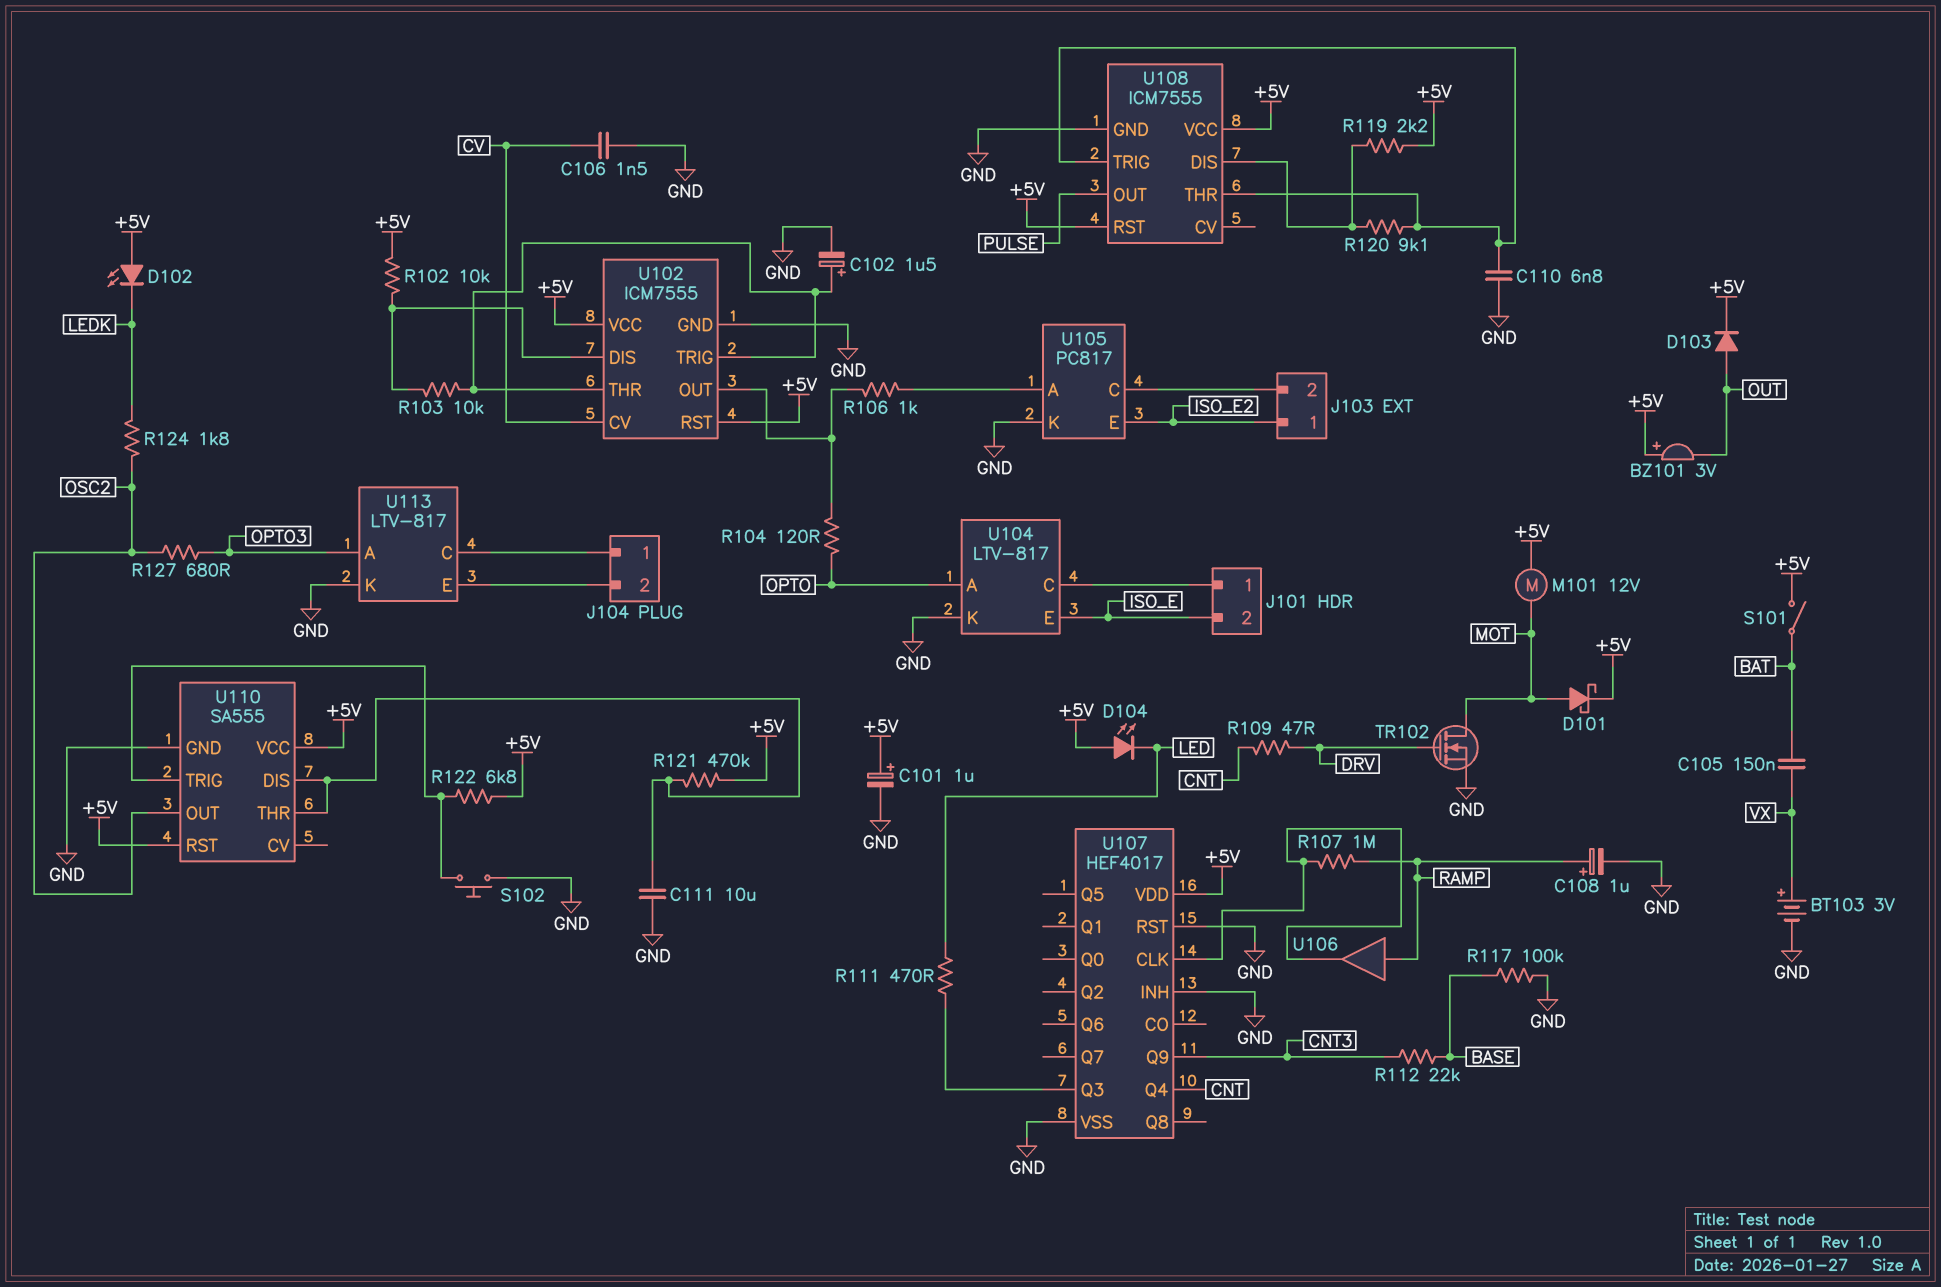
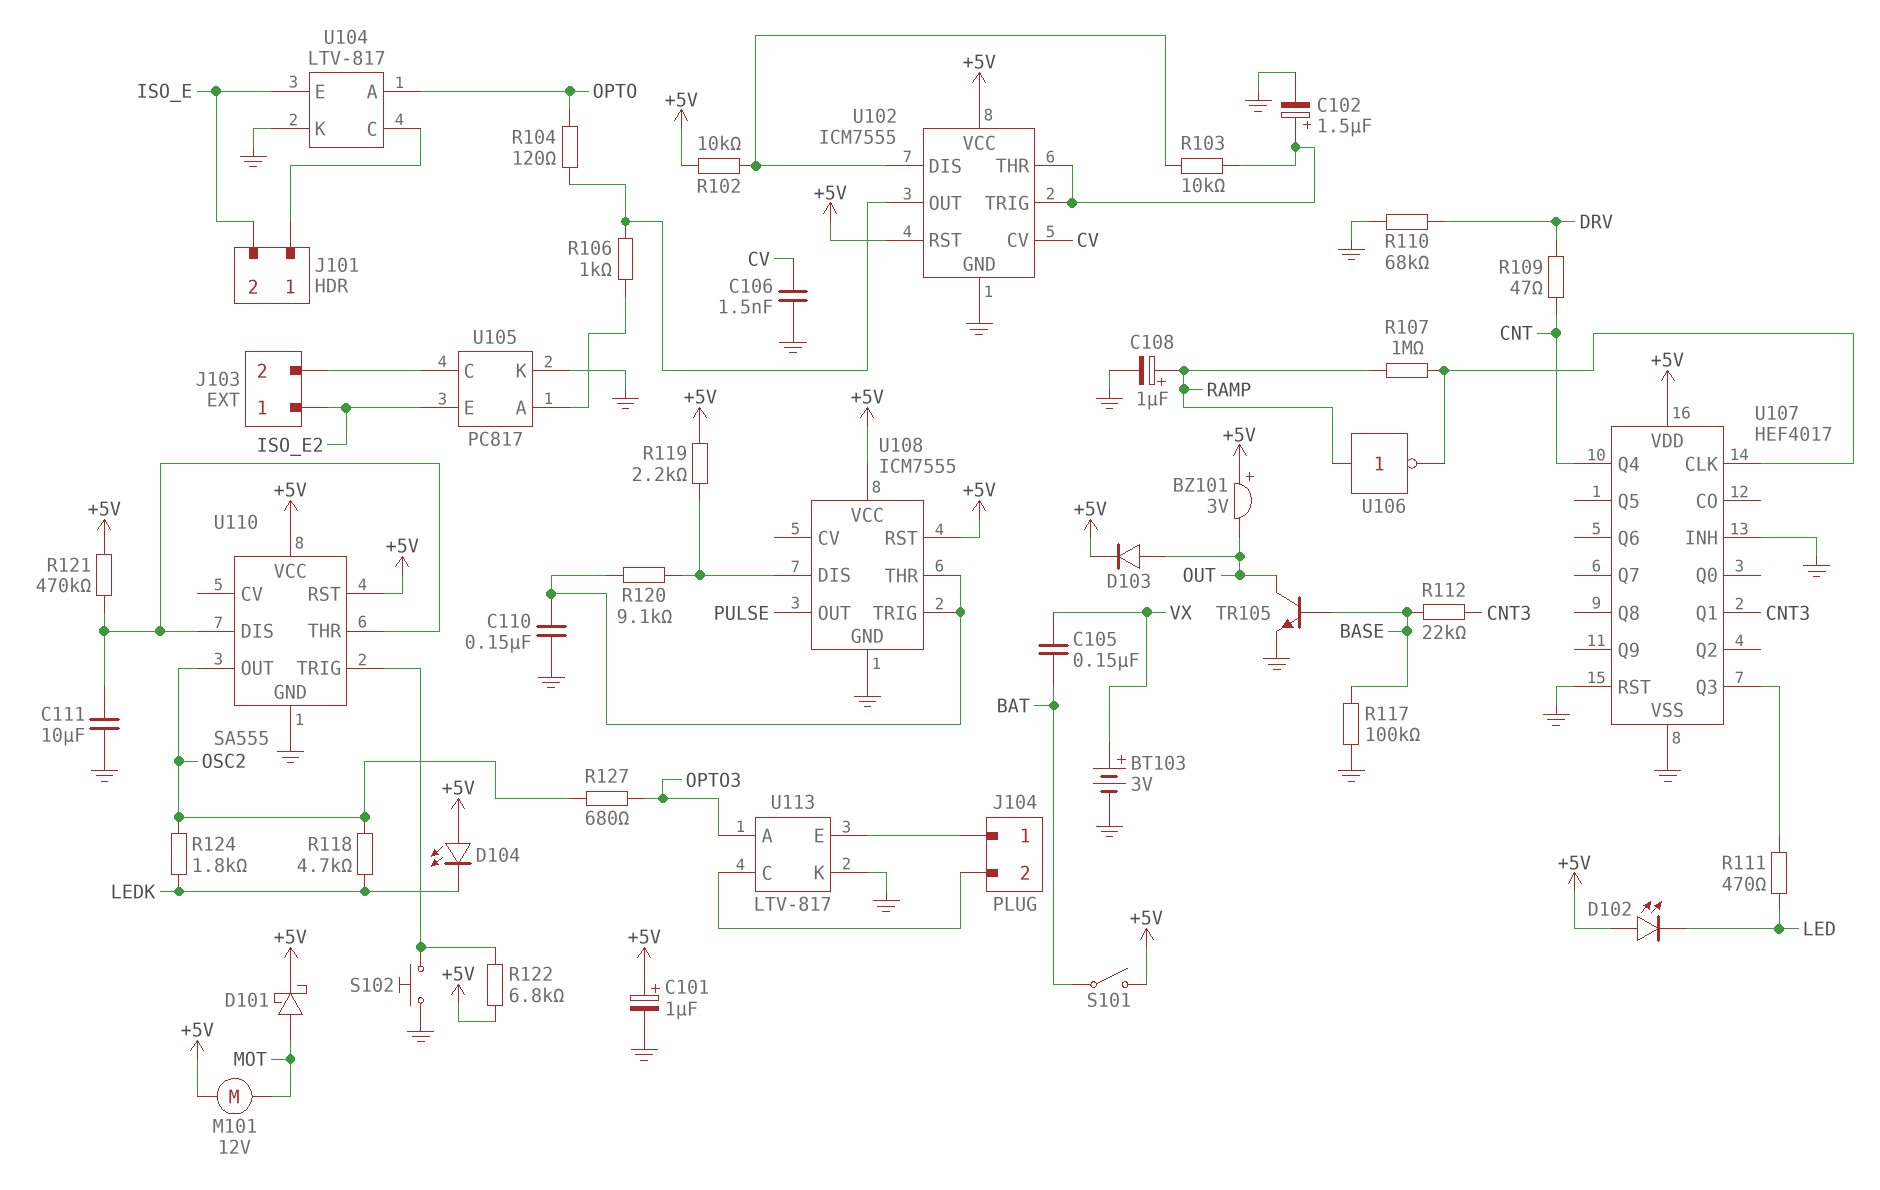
C110: 6.8nF (GND, U108/THR) -> 150nF (GND, U108/THR)
D102: LED (A +5V, K LEDK) -> LED (A +5V, K LED)
D104: LED (A +5V, K LED) -> LED (A +5V, K LEDK)
R110: none -> 68k (DRV, GND)
R118: none -> 4.7k (LEDK, OSC2)
TR102: NMOS (G DRV, D MOT, S GND) -> none
TR105: none -> NPN (B BASE, C OUT, E GND)
U106: buffer (in RAMP, out U107/CLK) -> NOT (in RAMP, out U107/CLK)
U107 pin Q1: none -> CNT3
U107 pin Q9: CNT3 -> none
U113 pin C: J104/1 -> J104/2
U113 pin E: J104/2 -> J104/1

